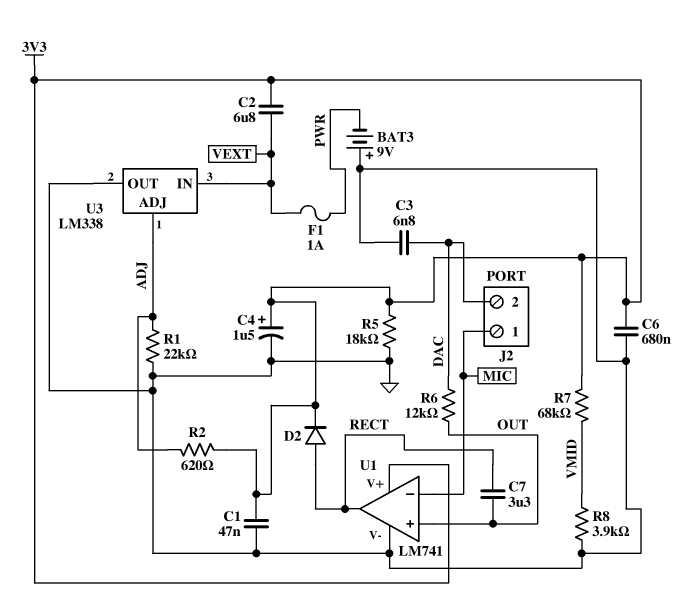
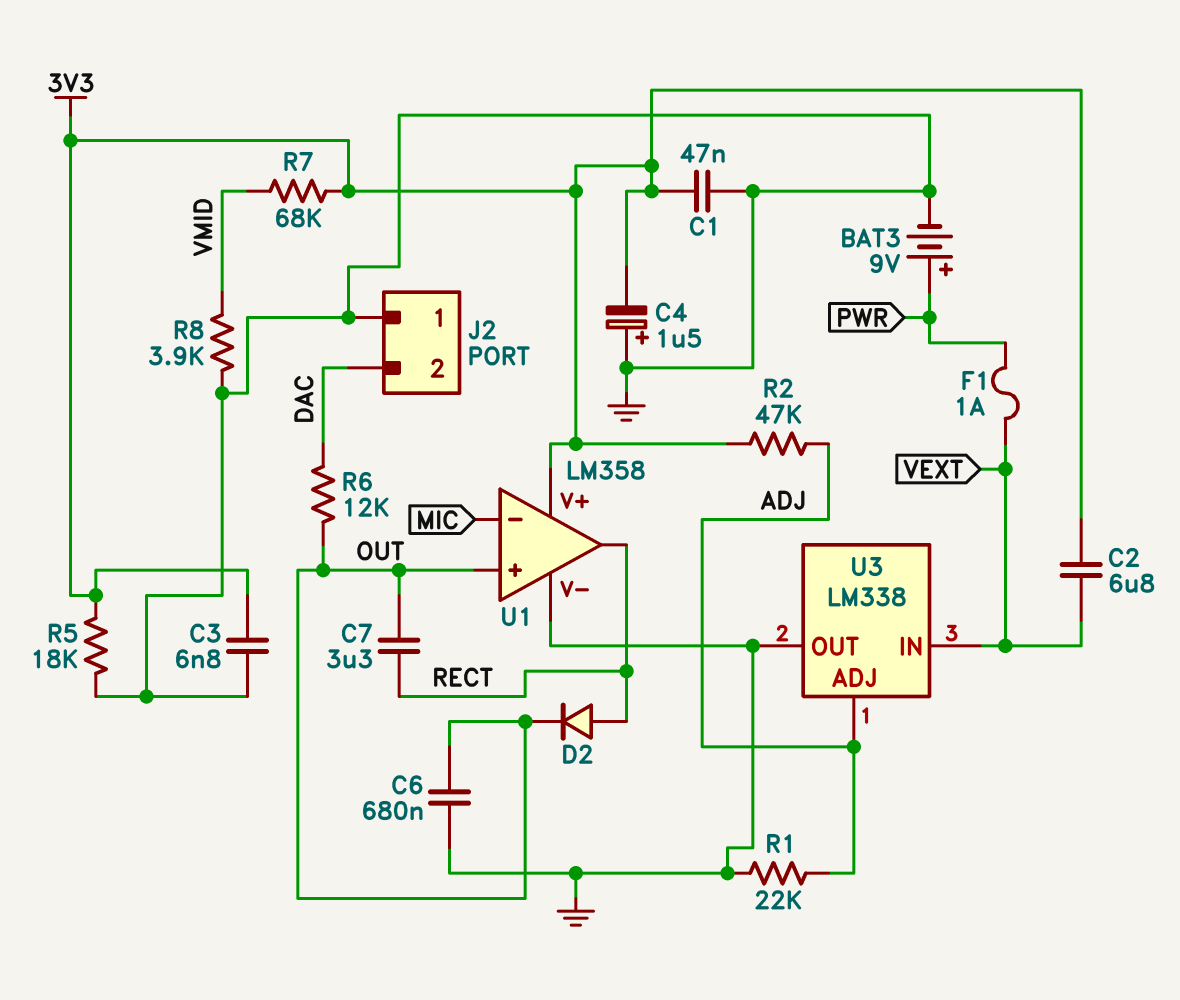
BAT3: 9V (plus GND, minus PWR) -> 9V (plus PWR, minus GND)
C3: 6.8nF (DAC, GND) -> 6.8nF (3V3, GND)
C4: 1.5uF (plus 3V3, minus GND) -> 1.5uF (plus GND, minus 3V3)
C6: 680nF (3V3, GND) -> 680nF (GND, OUT)
D2: diode (A RECT, K 3V3) -> diode (A RECT, K OUT)
J2 pin 1: MIC -> GND
R2: 620 (3V3, ADJ) -> 47k (3V3, ADJ)
U1: LM741 -> LM358

